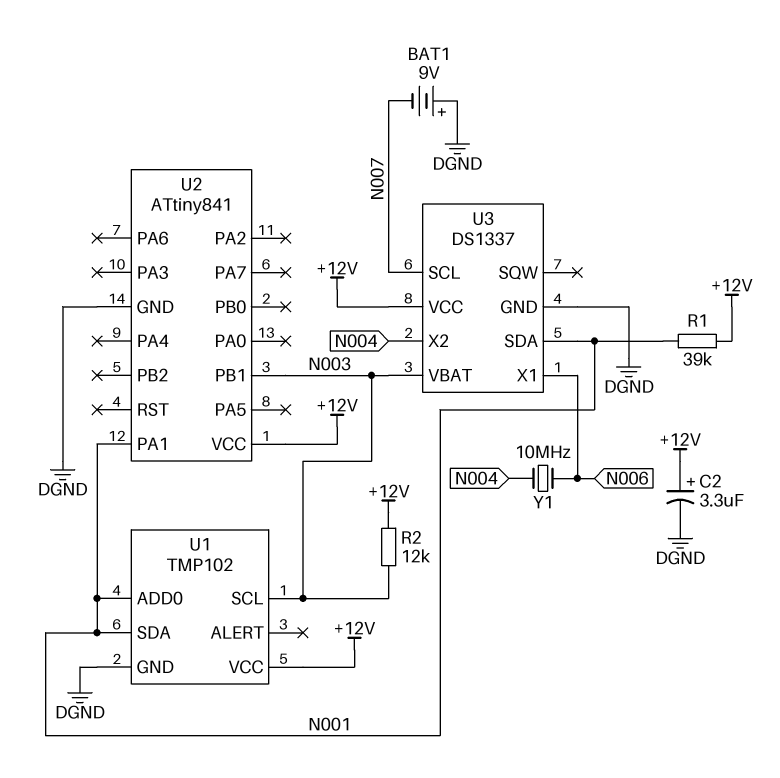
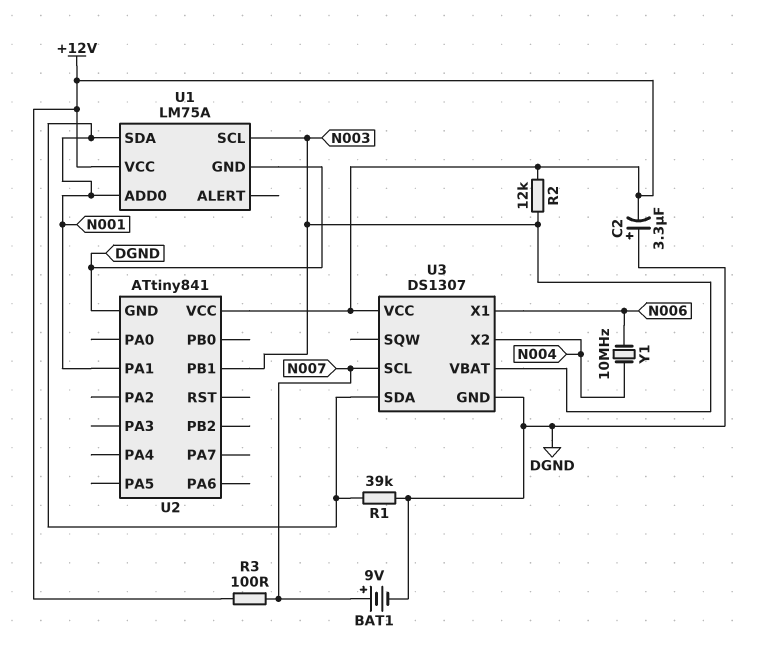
BAT1: 9V (plus DGND, minus N007) -> 9V (plus N007, minus DGND)
C2: 3.3uF (plus +12V, minus DGND) -> 3.3uF (plus DGND, minus +12V)
R1: 39k (+12V, N001) -> 39k (DGND, N001)
R3: none -> 100 (+12V, N007)
U1: TMP102 -> LM75A
U3: DS1337 -> DS1307

